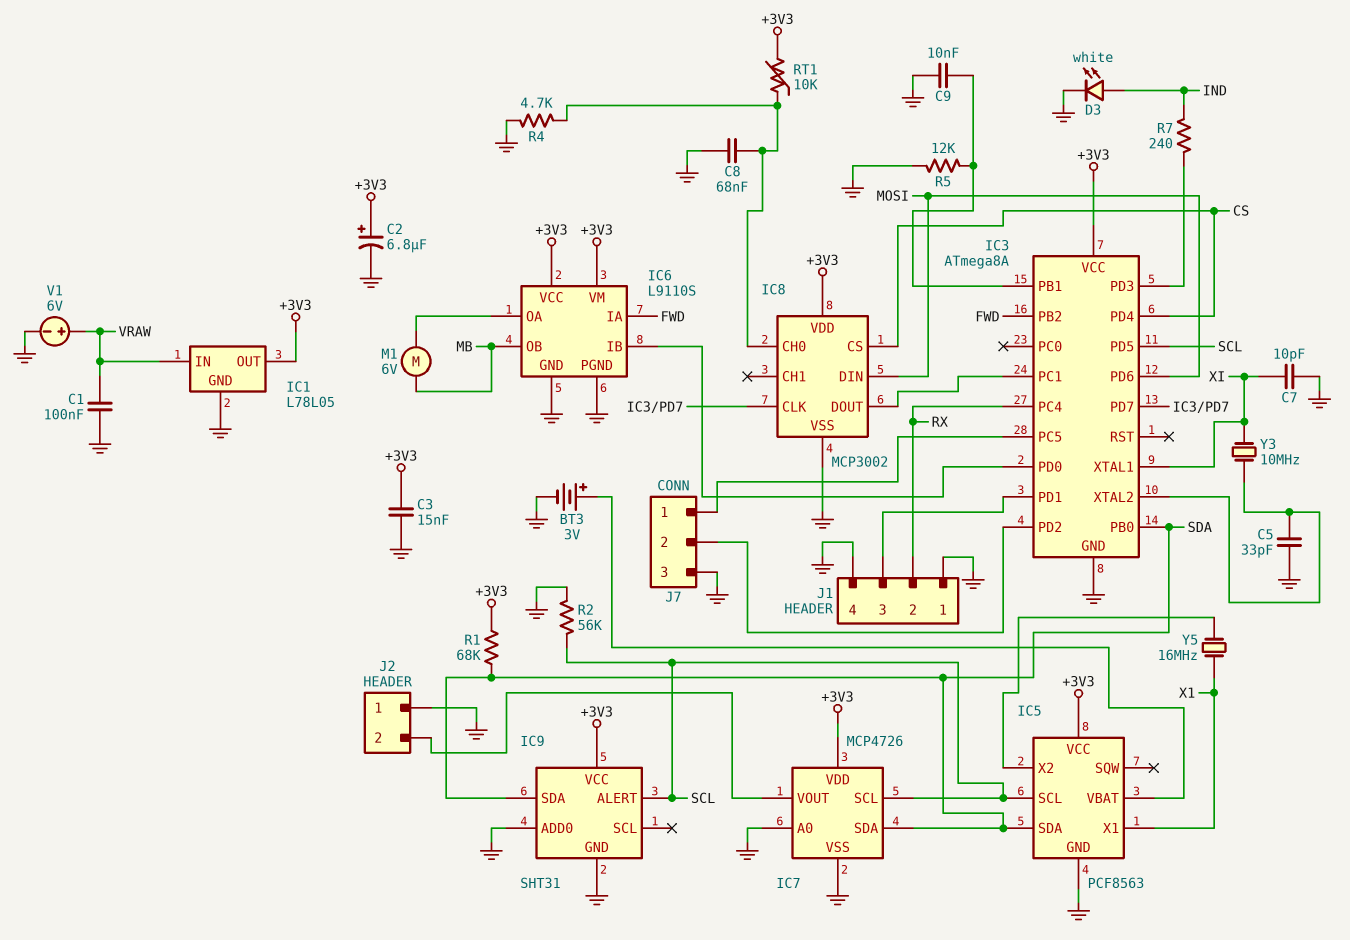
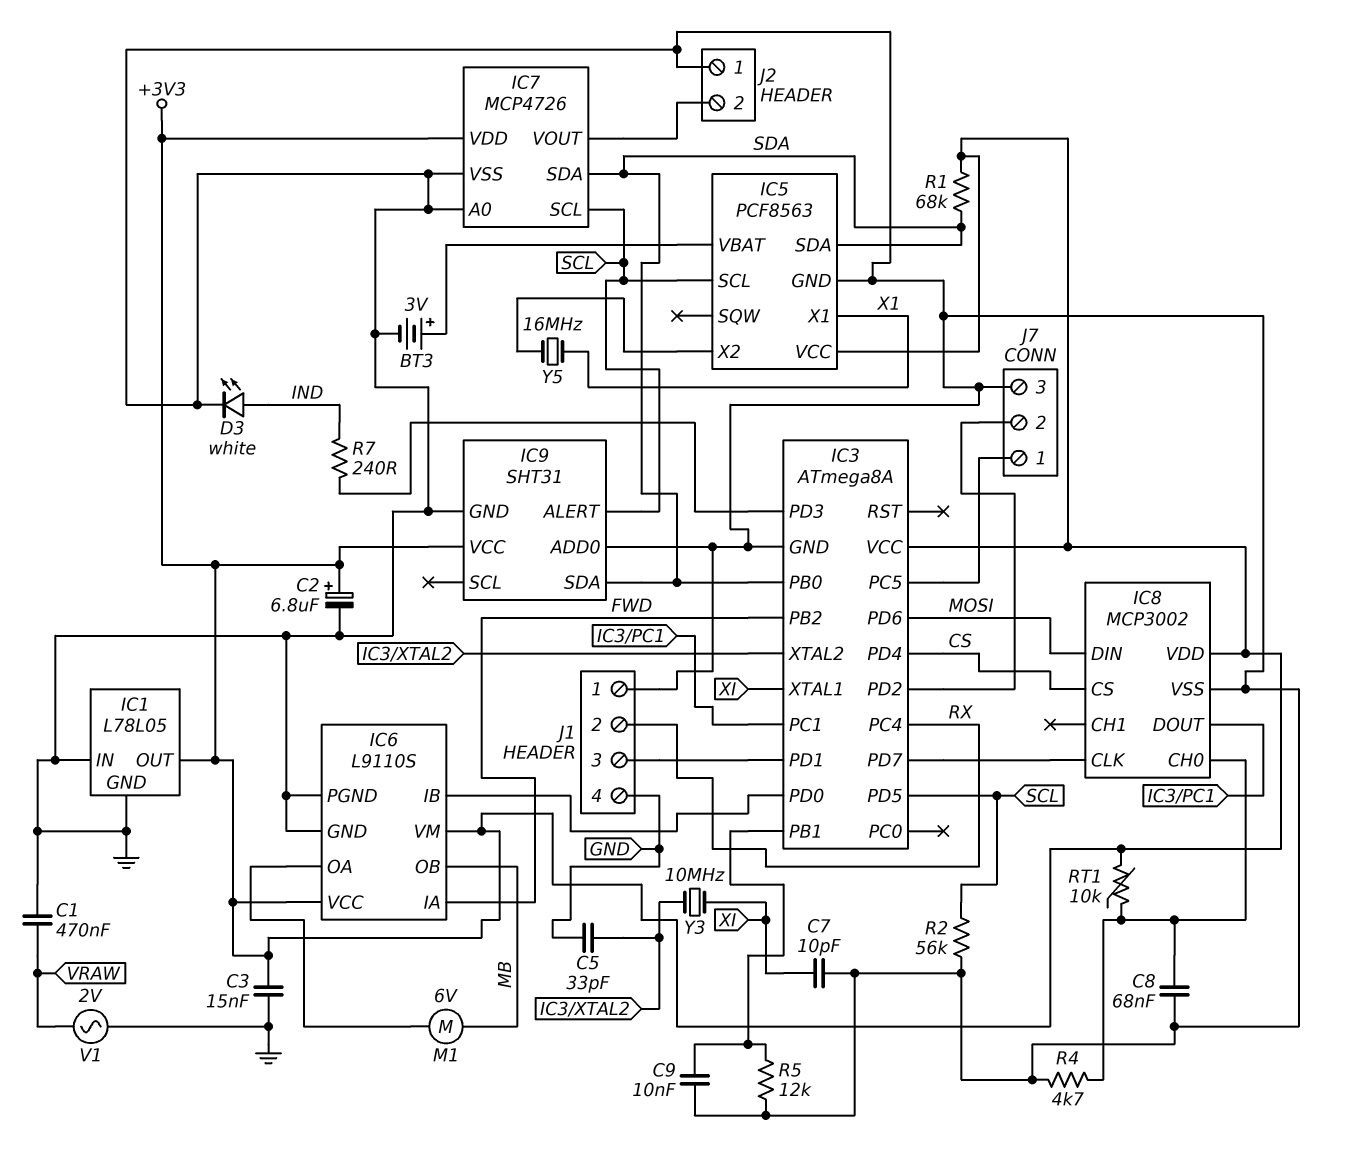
C1: 100nF (GND, VRAW) -> 470nF (GND, VRAW)
IC1 pin IN: VRAW -> GND
V1: 6V (plus VRAW, minus GND) -> AC 2V (GND, VRAW)

